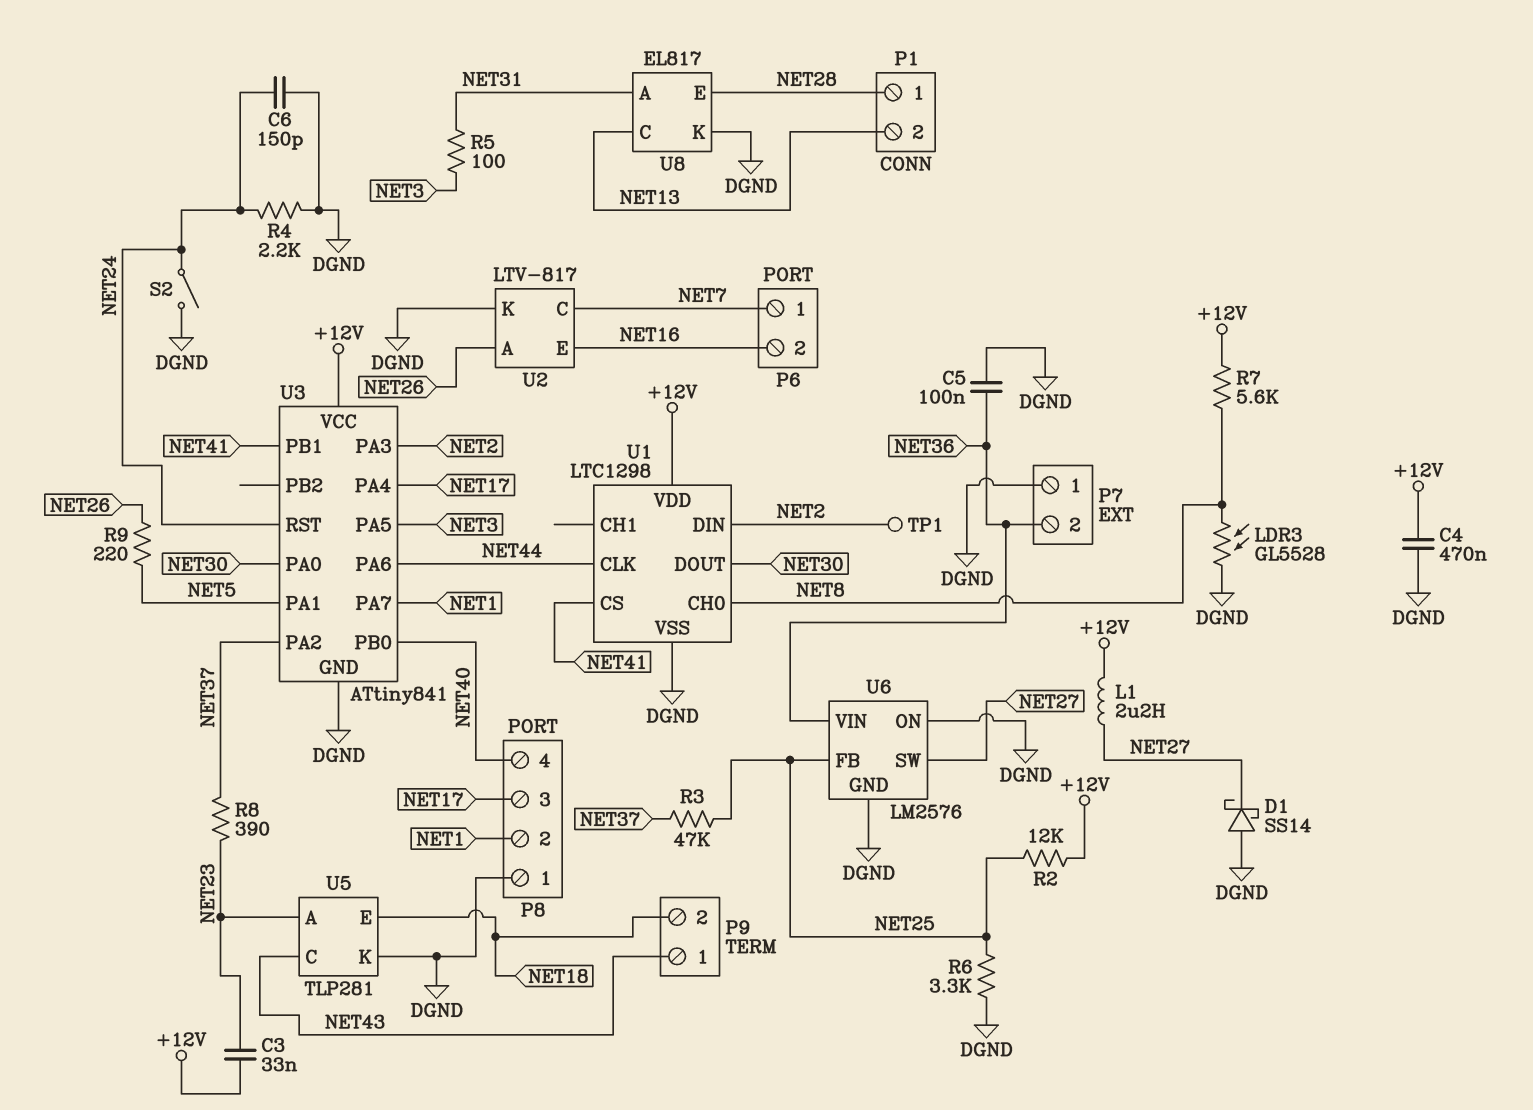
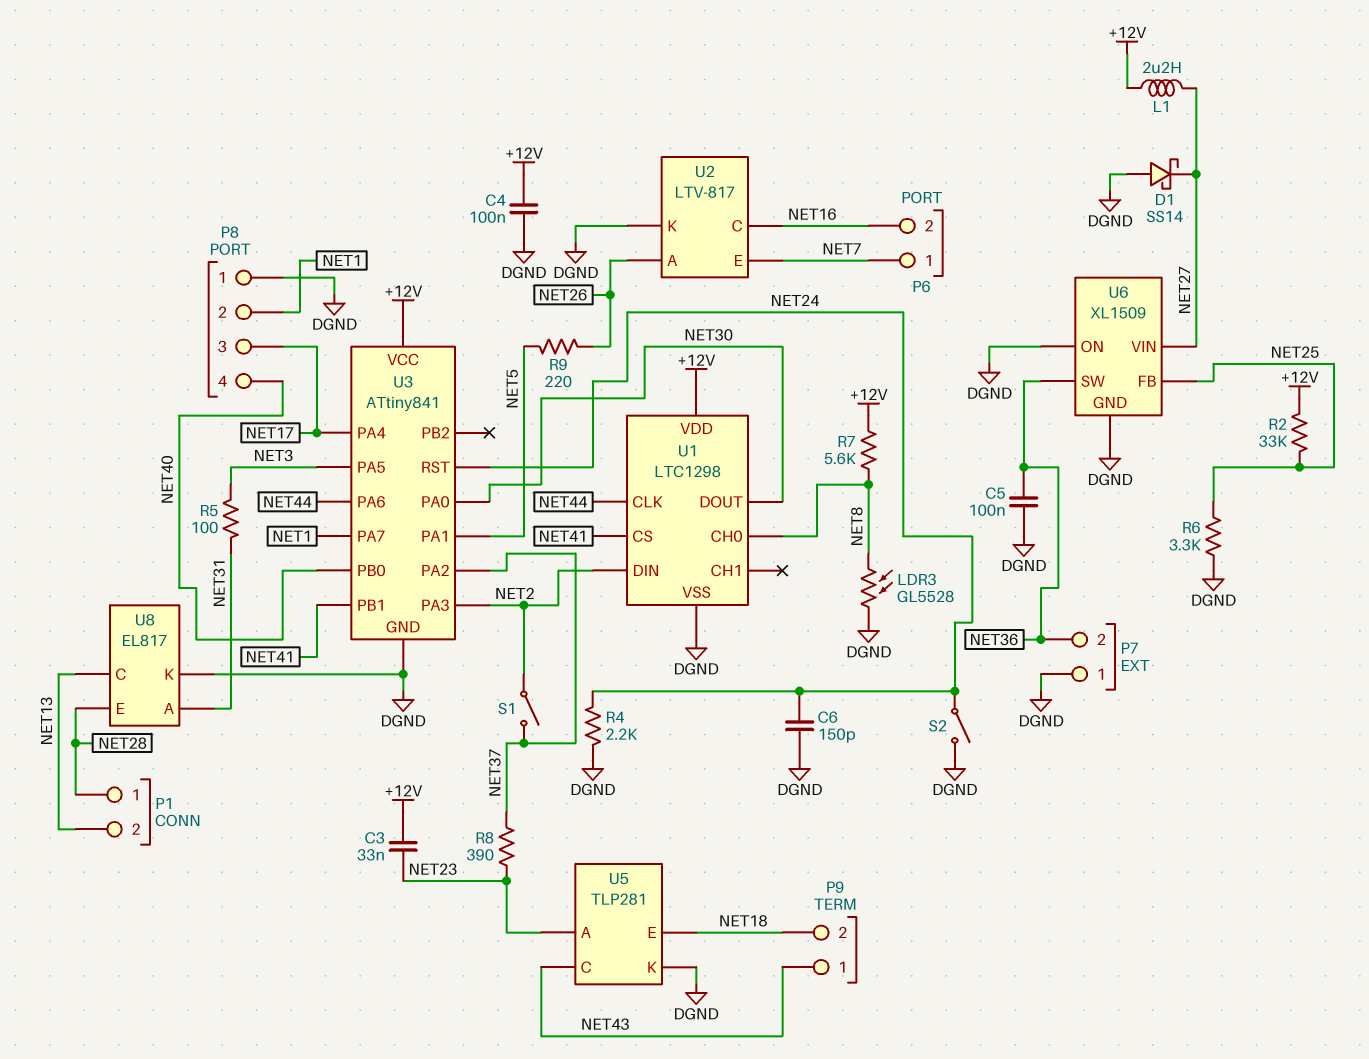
C4: 470nF (+12V, DGND) -> 100nF (+12V, DGND)
R2: 12k (+12V, NET25) -> 33k (+12V, NET25)
R3: 47k (NET25, NET37) -> none
S1: none -> switch (NET2, NET37)
TP1: test point (NET2) -> none
U2 pin C: NET7 -> NET16
U2 pin E: NET16 -> NET7
U6: LM2576 -> XL1509
U6 pin SW: NET27 -> NET36
U6 pin VIN: NET36 -> NET27

